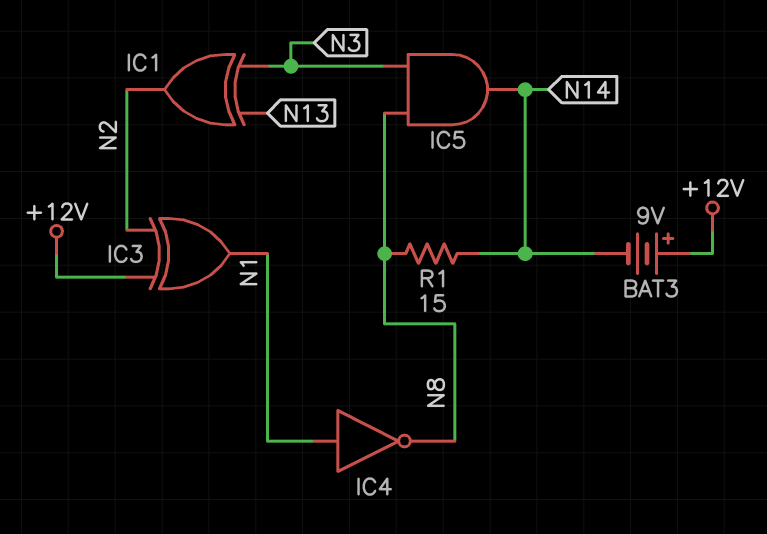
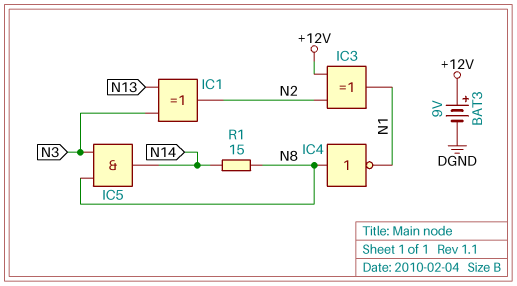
BAT3: 9V (plus +12V, minus N14) -> 9V (plus +12V, minus DGND)
IC4: NOT (in N1, out N8) -> NOT (in N8, out N1)

